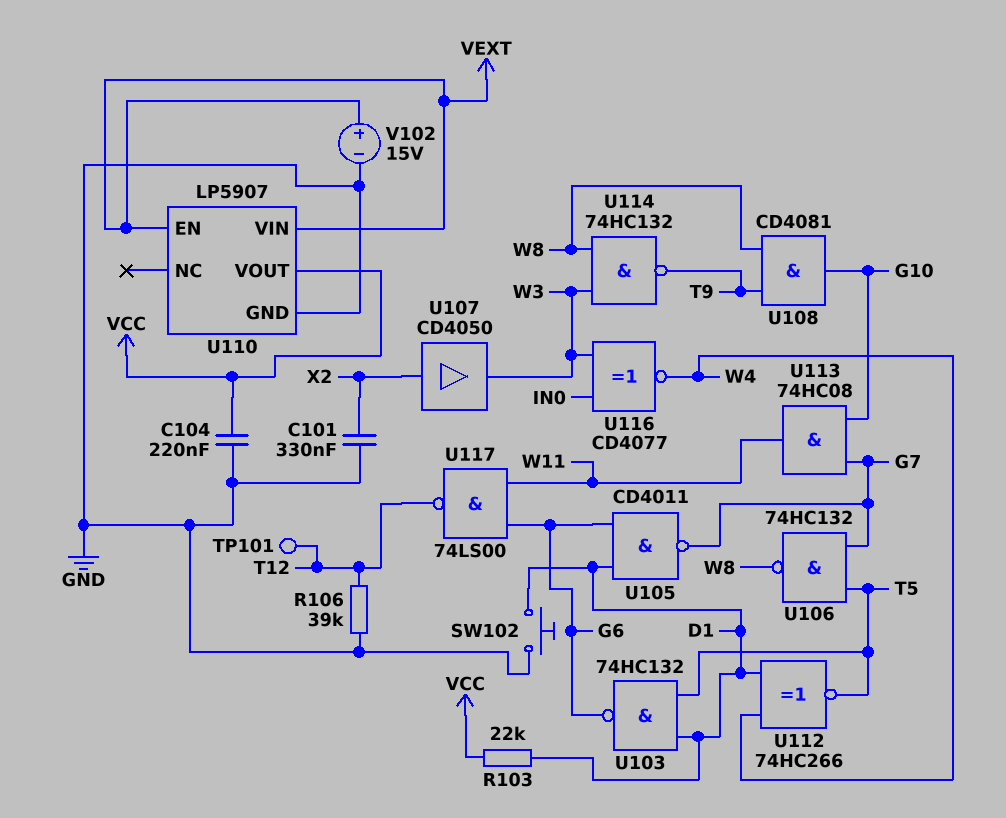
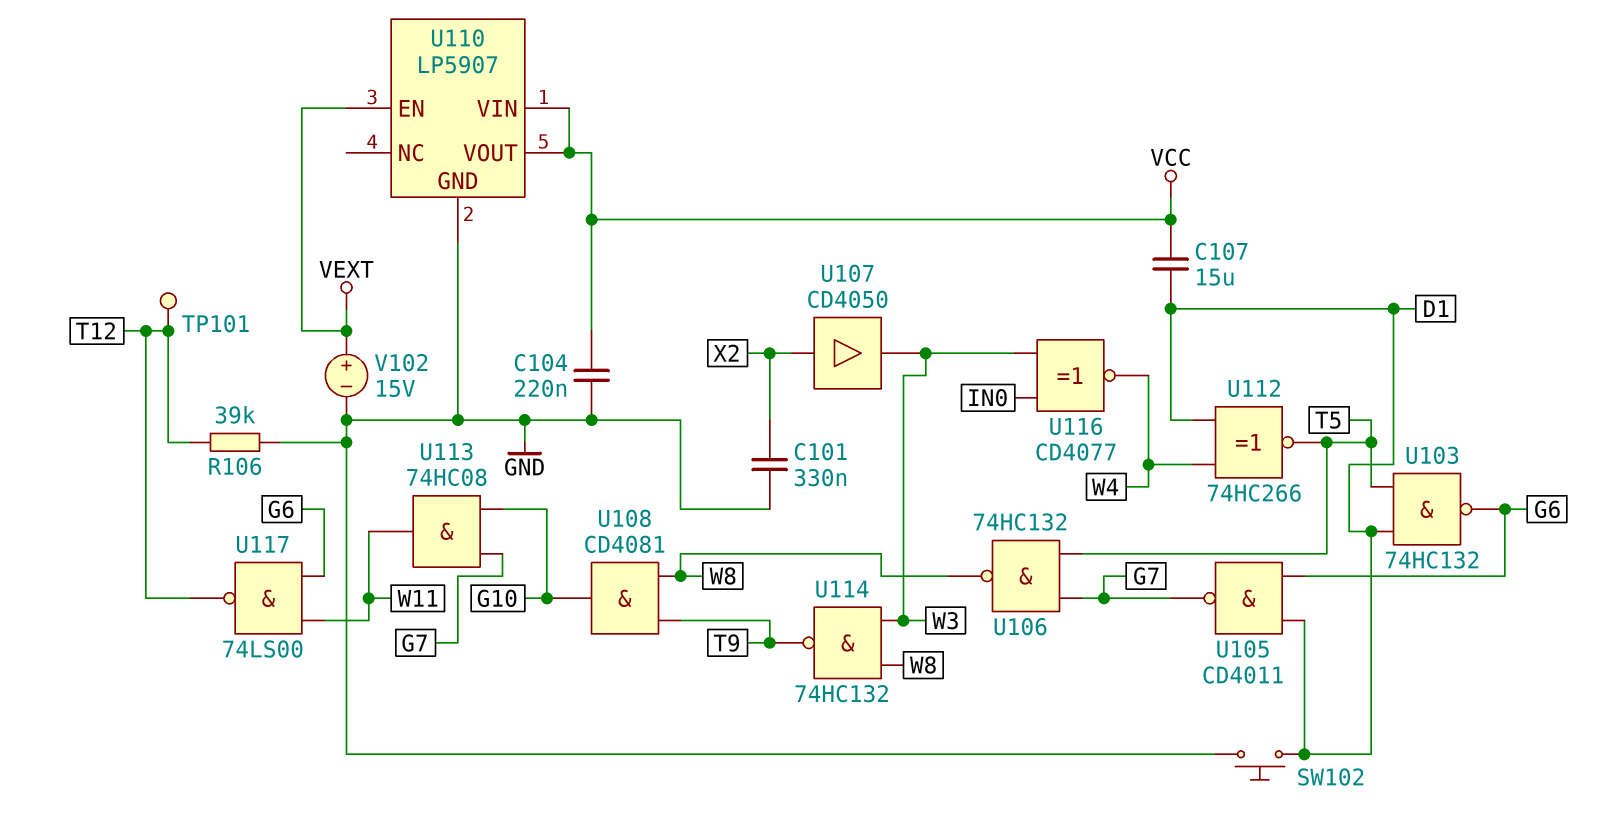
C107: none -> 15uF (D1, VCC)
R103: 22k (D1, VCC) -> none
U110 pin VIN: VEXT -> VCC

